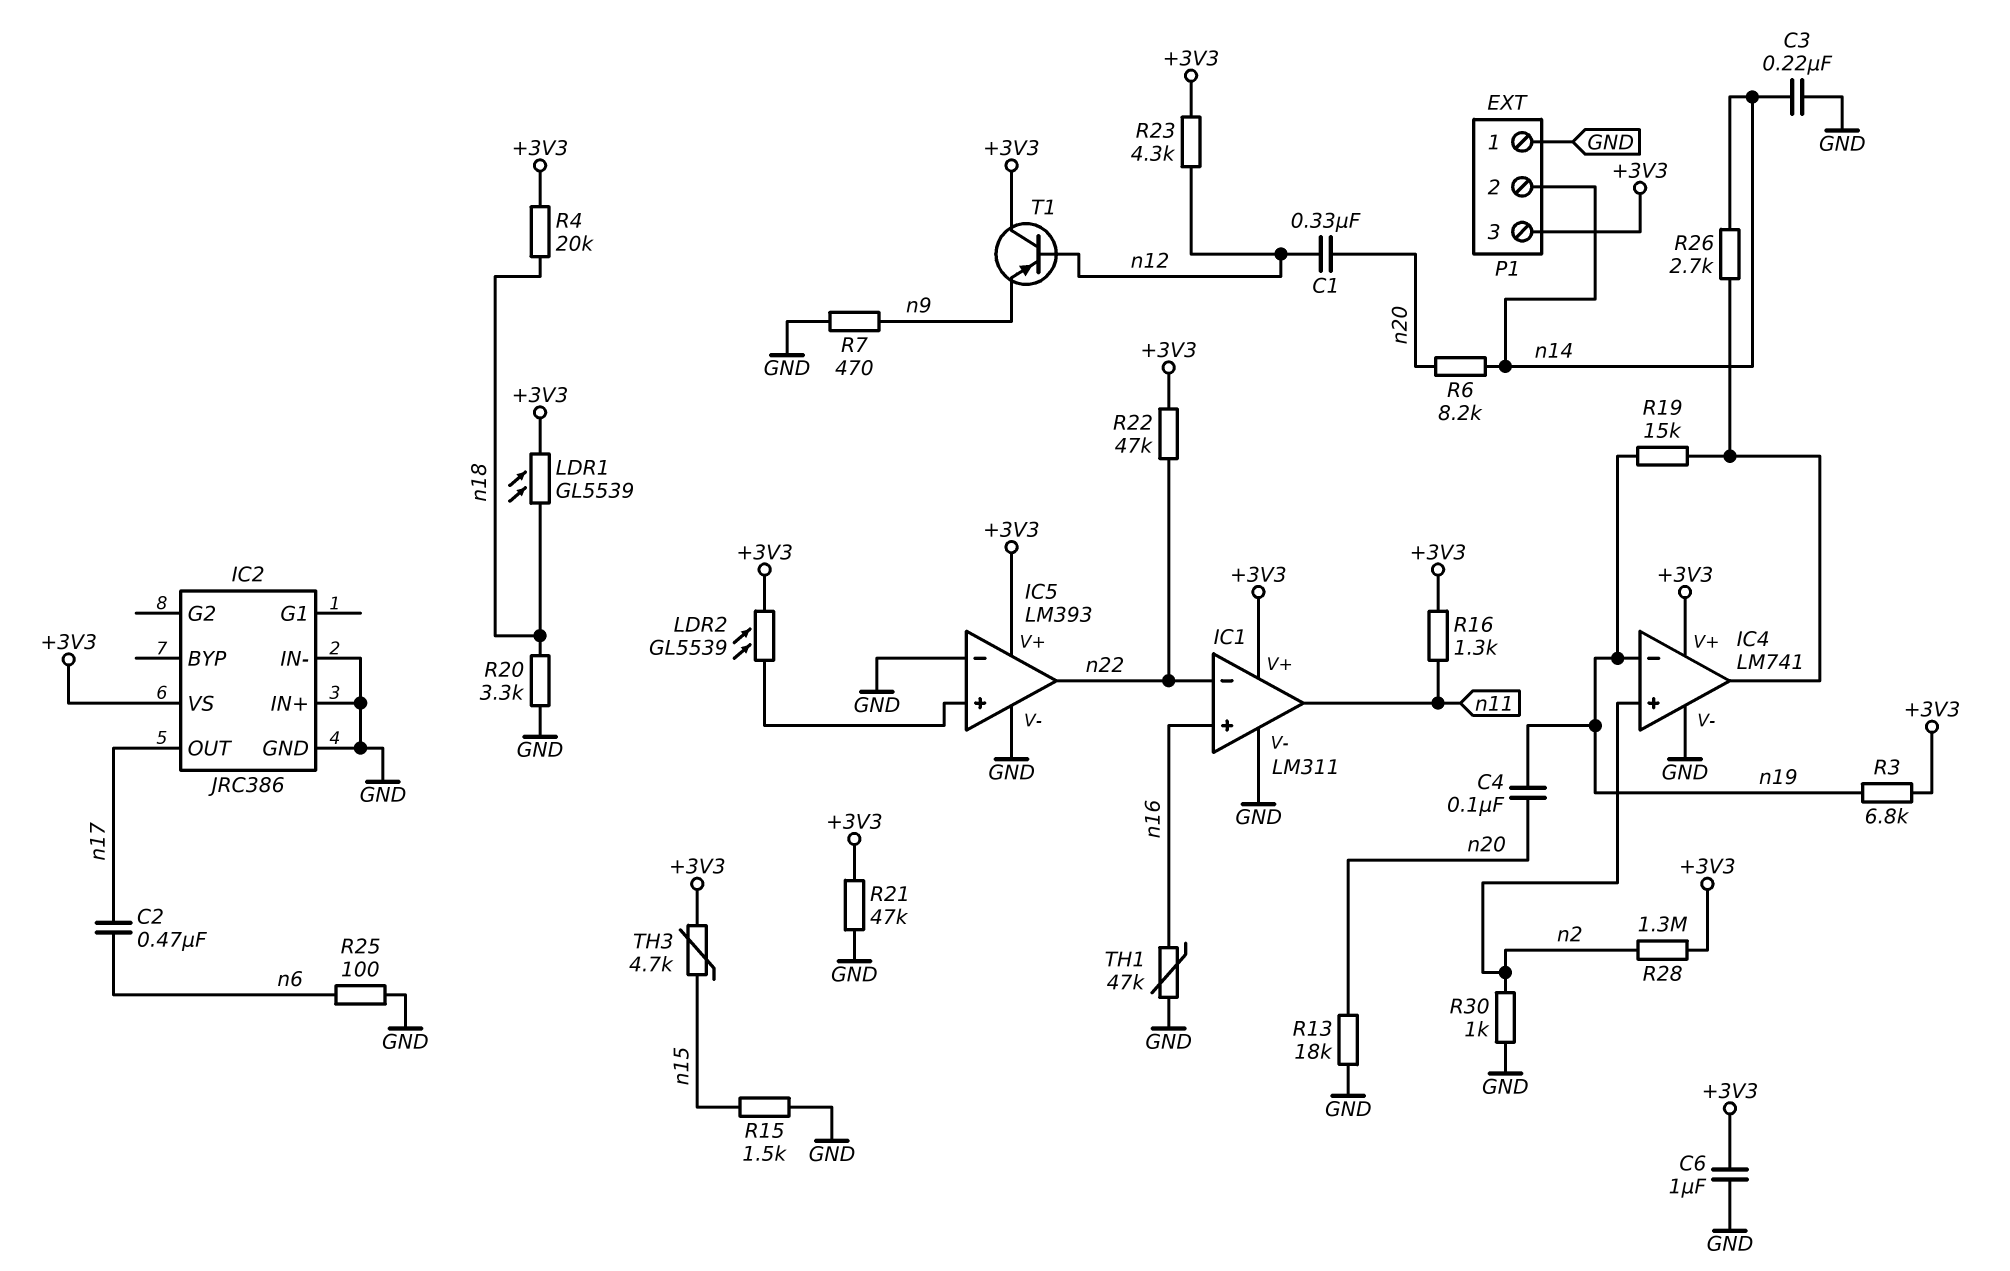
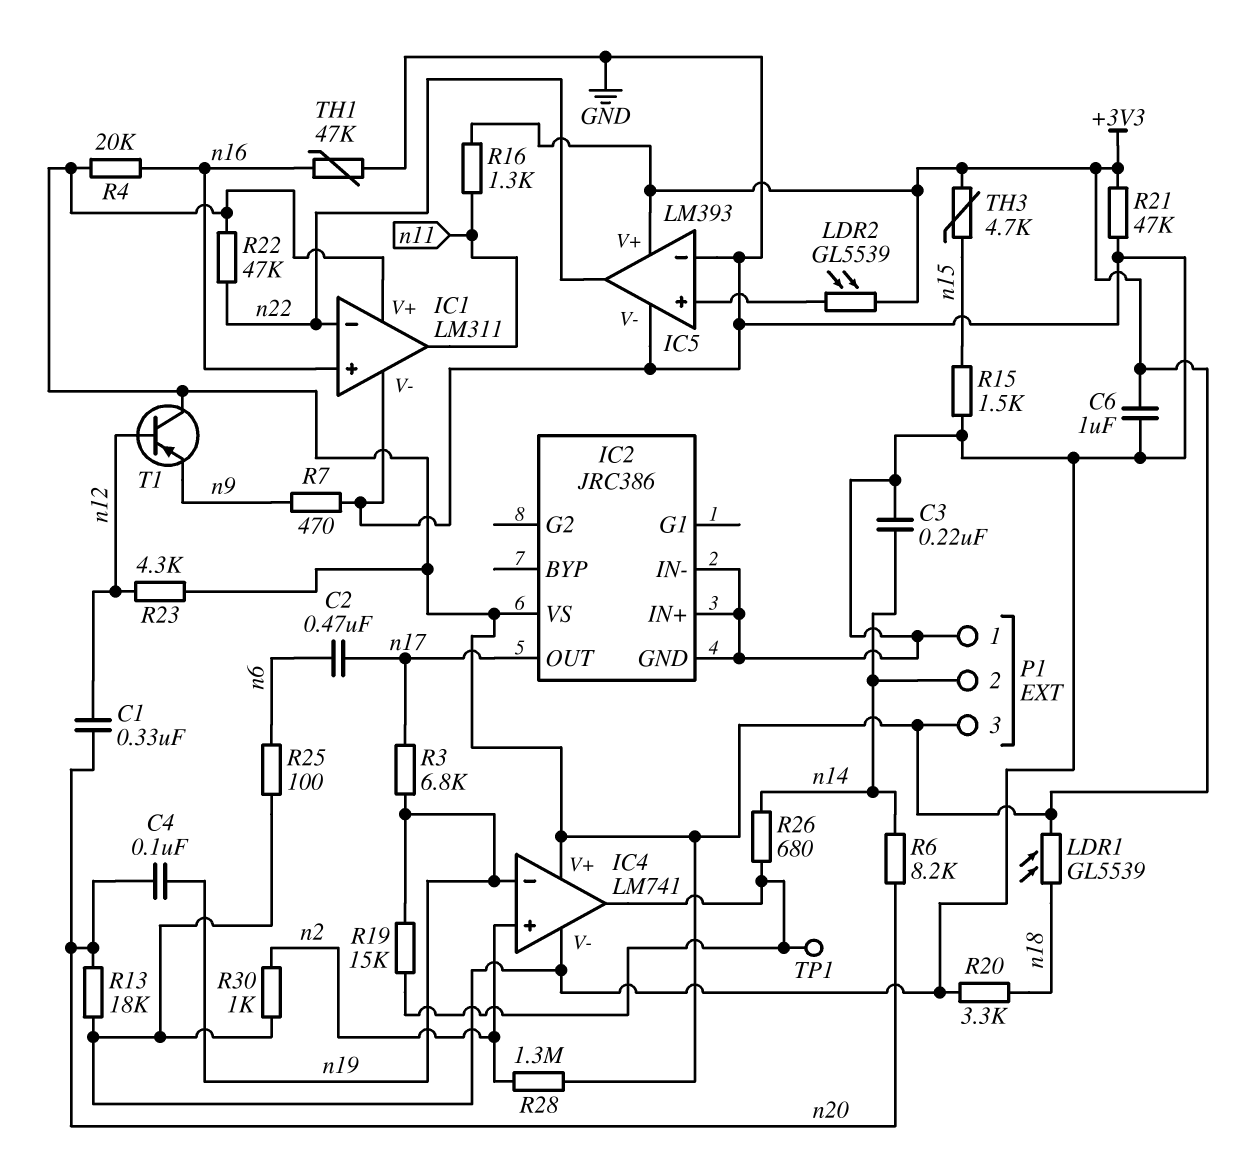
R3: 6.8k (+3V3, n19) -> 6.8k (n17, n19)
R4: 20k (+3V3, n18) -> 20k (+3V3, n16)
R26: 2.7k (IC4/out, n14) -> 680 (IC4/out, n14)
TP1: none -> test point (IC4/out)

